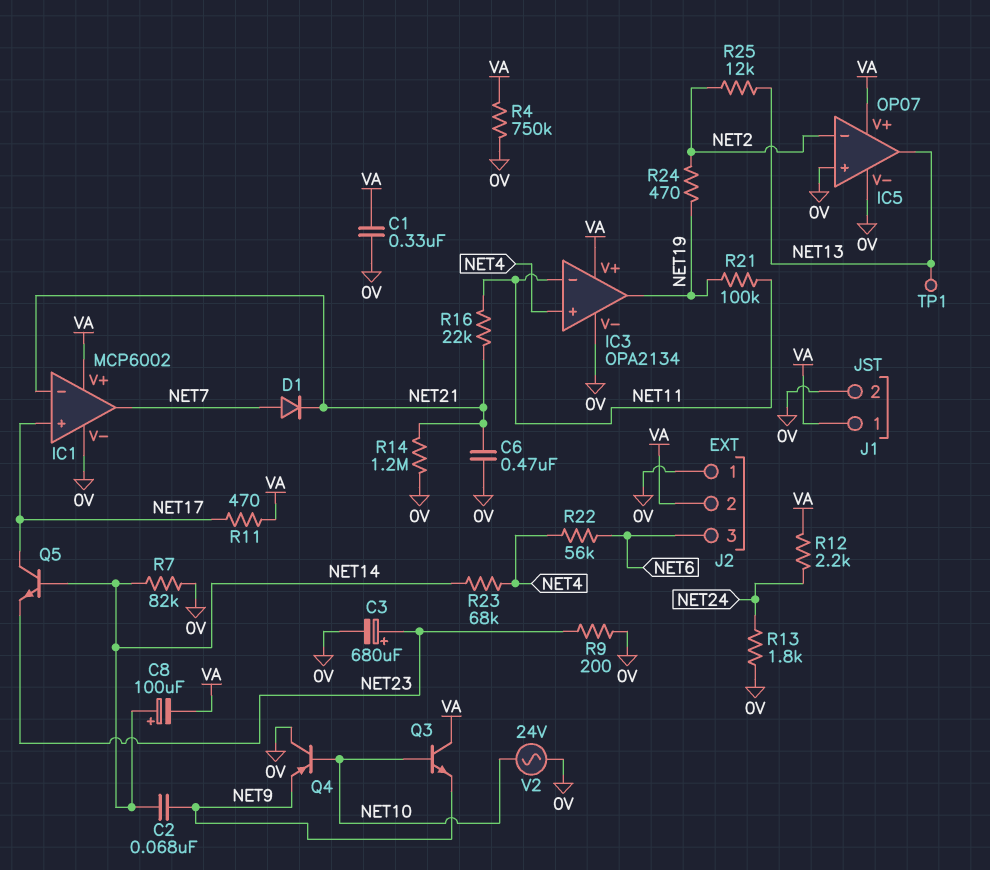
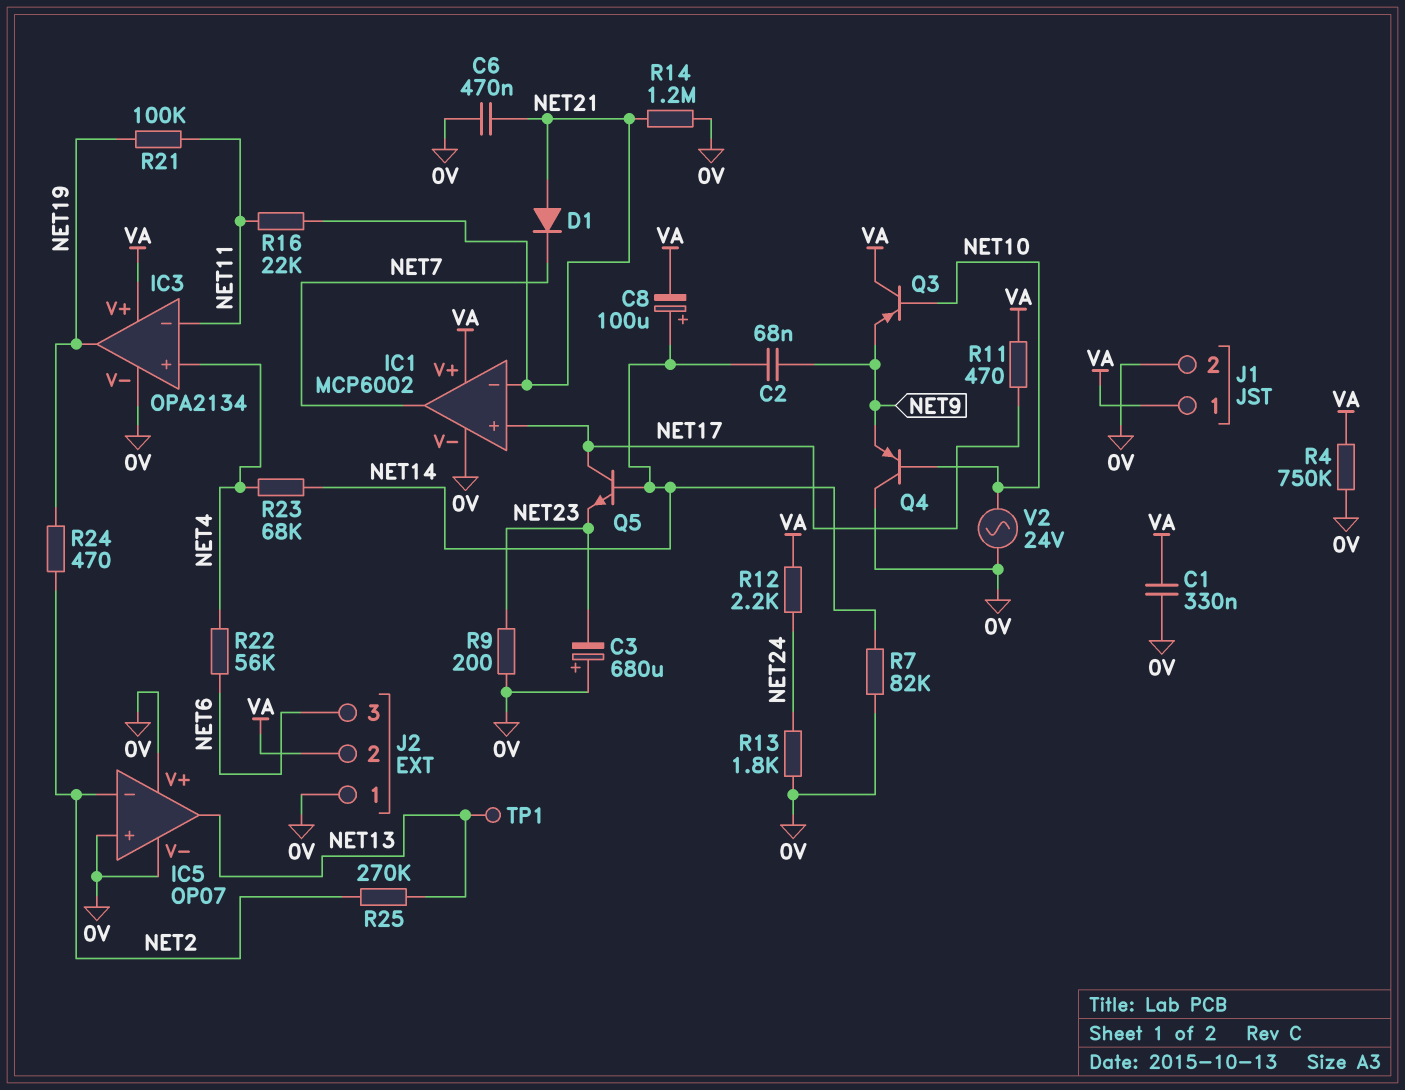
C3: 680uF (plus NET23, minus 0V) -> 680uF (plus 0V, minus NET23)
D1: diode (A NET7, K NET21) -> diode (A NET21, K NET7)
IC5 pin V+: VA -> 0V
Q3: NPN (B NET10, C VA, E NET9) -> PNP (B NET10, C VA, E NET9)
R25: 12k (NET2, NET13) -> 270k (NET2, NET13)

